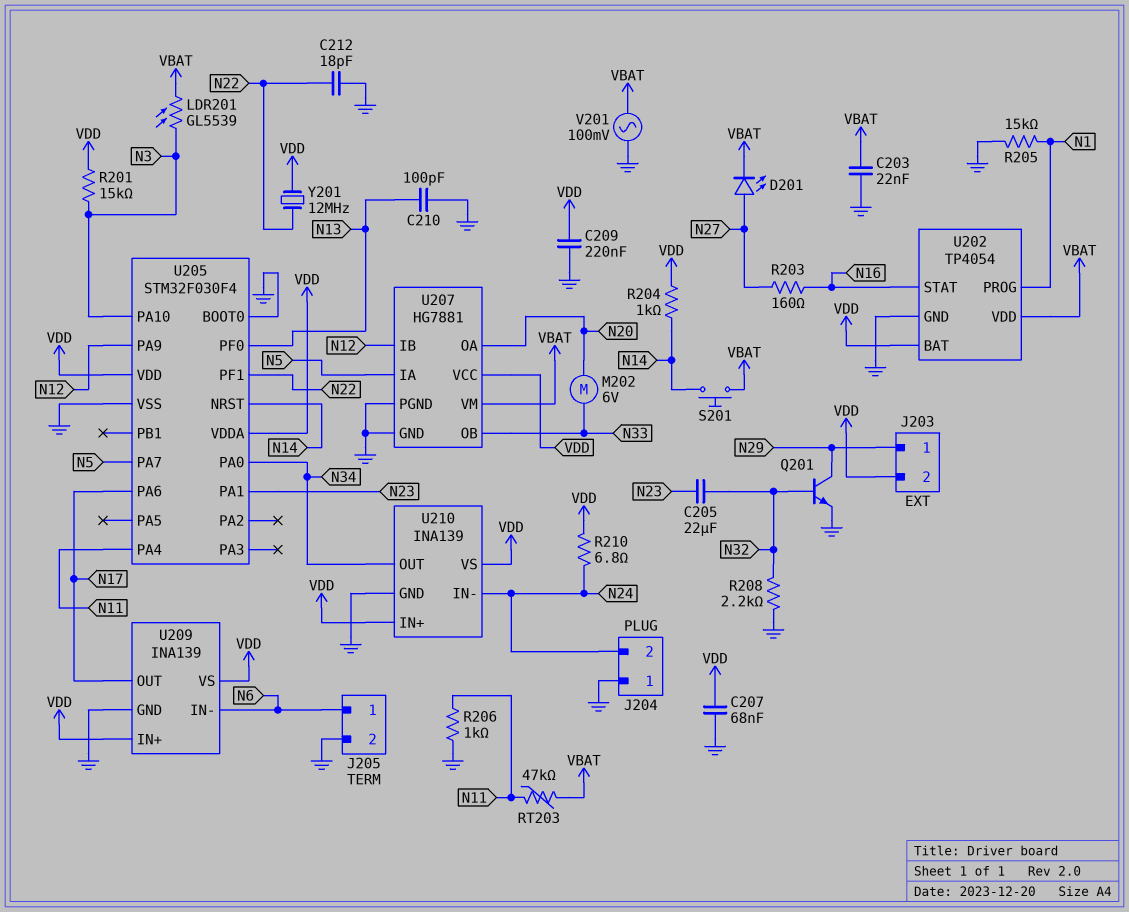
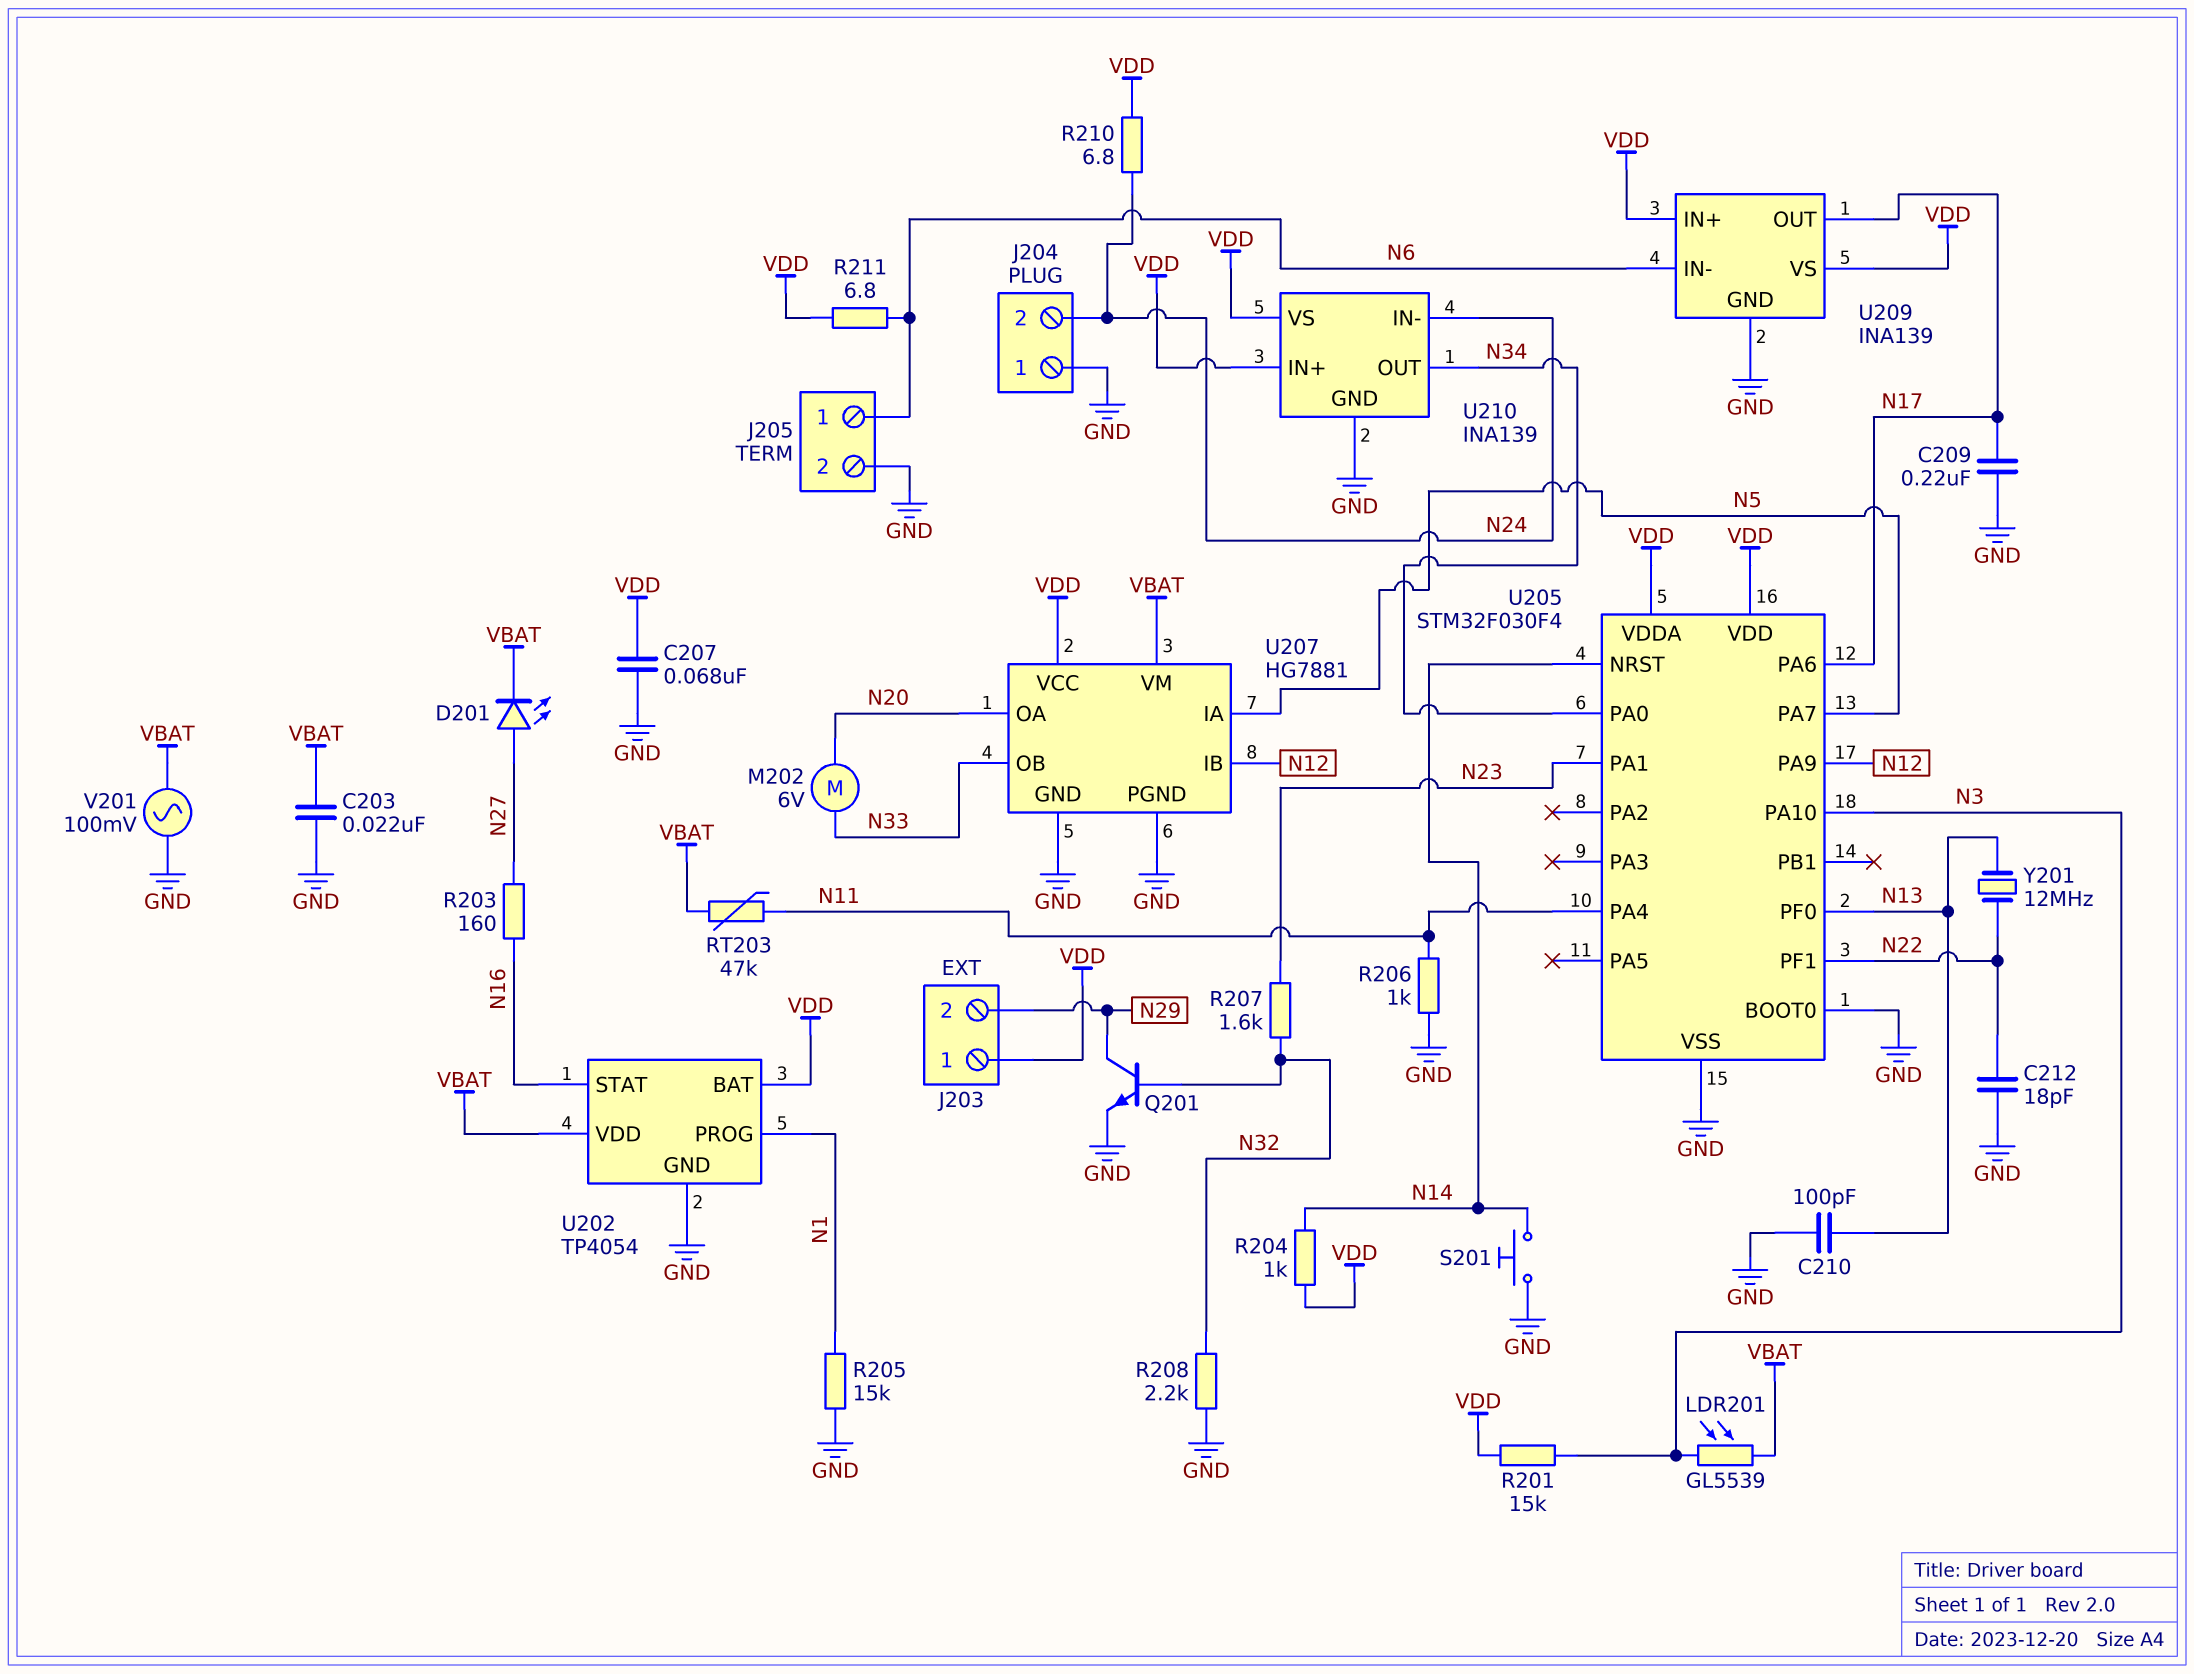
C205: 22uF (N23, N32) -> none
C209: 220nF (GND, VDD) -> 220nF (GND, N17)
J203 pin 1: N29 -> VDD
J203 pin 2: VDD -> N29
R207: none -> 1.6k (N23, N32)
R211: none -> 6.8 (N6, VDD)
S201: button (N14, VBAT) -> button (GND, N14)
Y201: 12MHz (N22, VDD) -> 12MHz (N13, N22)

